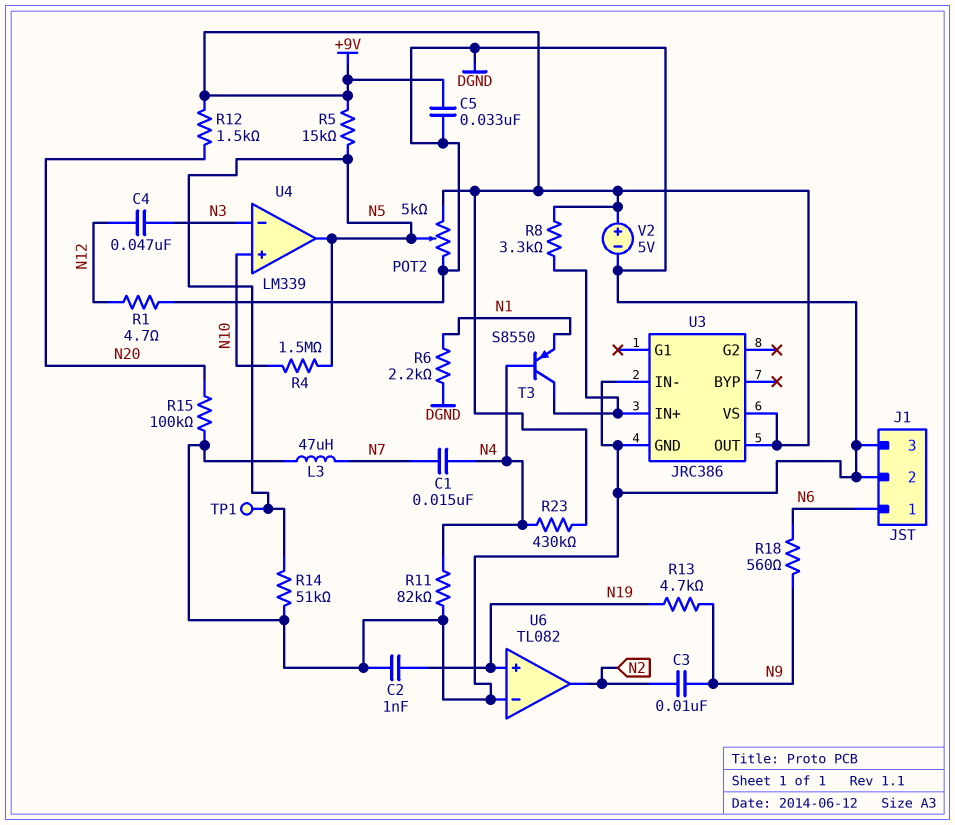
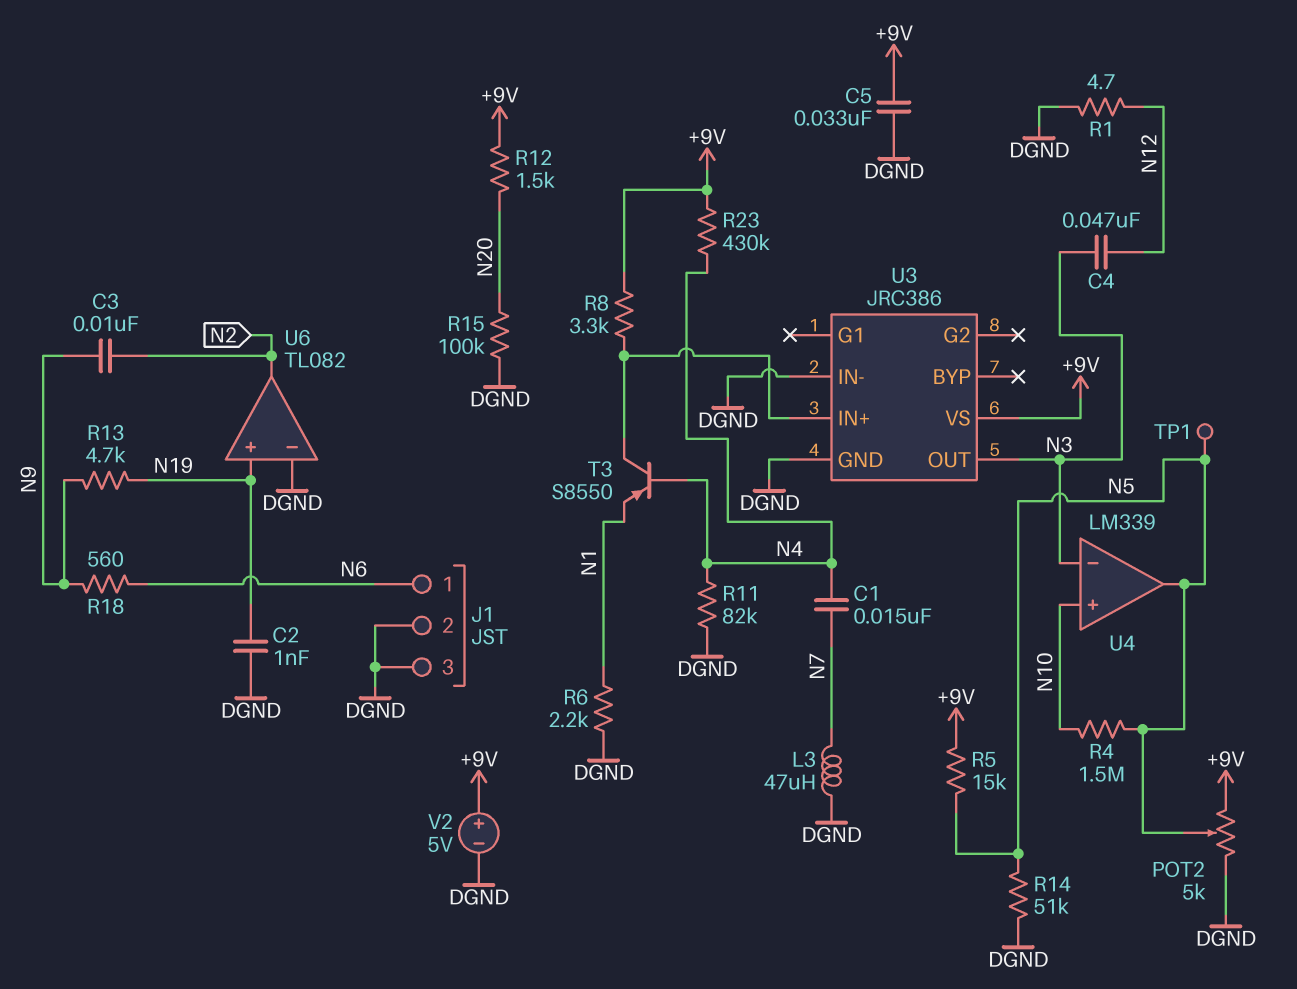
U3 pin OUT: +9V -> N3

